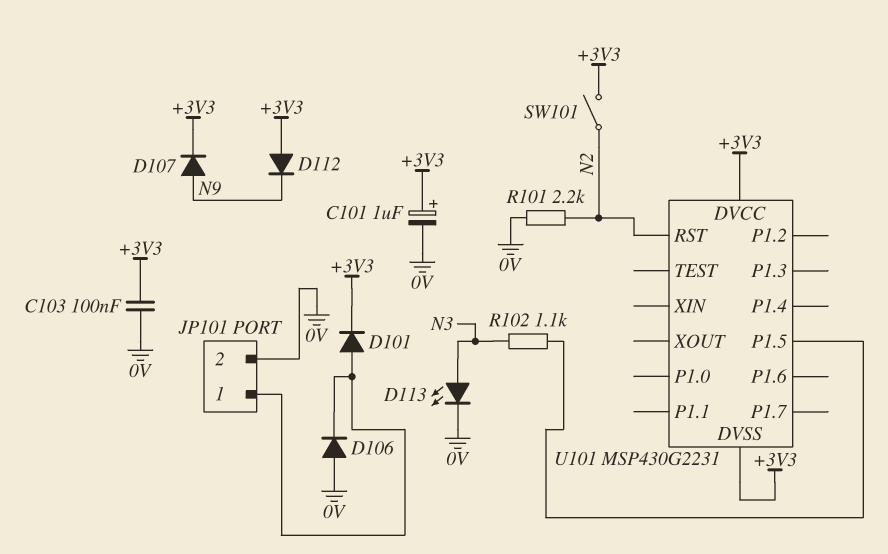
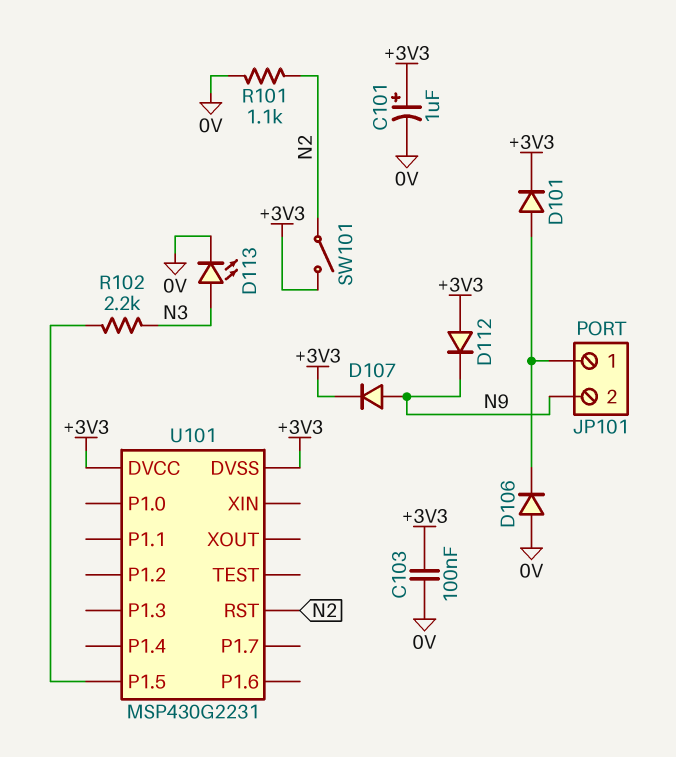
JP101 pin 2: 0V -> N9
R101: 2.2k (0V, N2) -> 1.1k (0V, N2)
R102: 1.1k (N3, U101/P1.5) -> 2.2k (N3, U101/P1.5)

